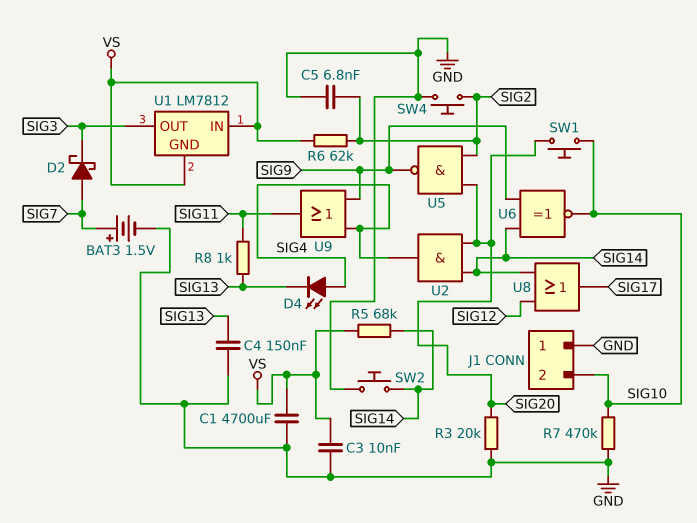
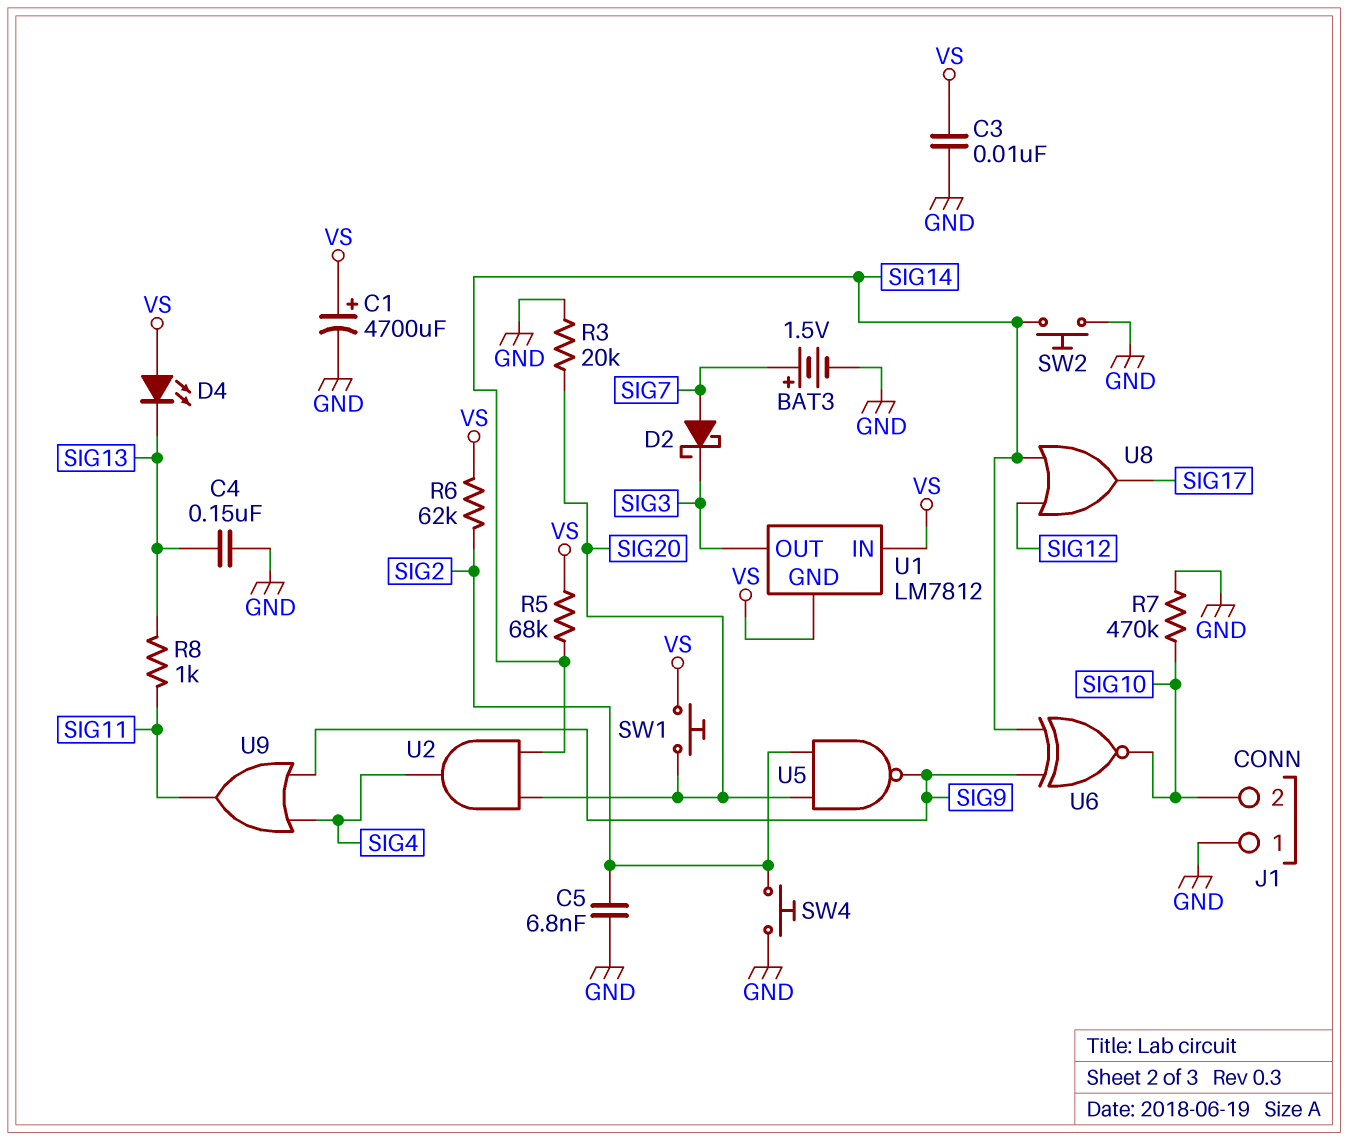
C1: 4700uF (GND, VS) -> 4700uF (plus VS, minus GND)
D4: LED (A SIG4, K SIG13) -> LED (A VS, K SIG13)
SW1: button (SIG10, SIG20) -> button (SIG20, VS)

